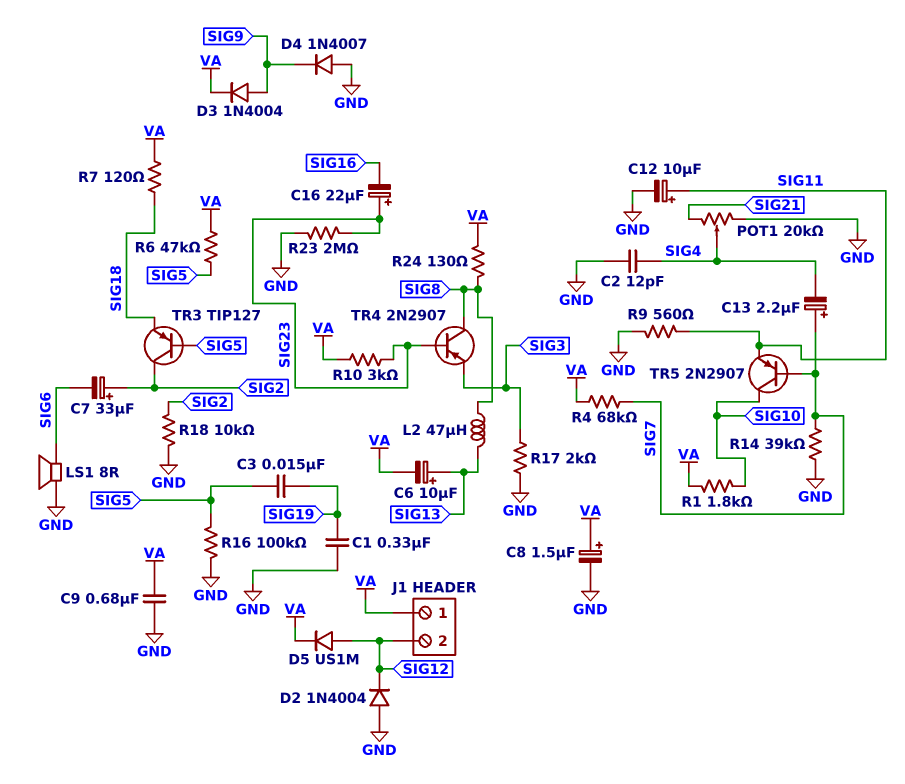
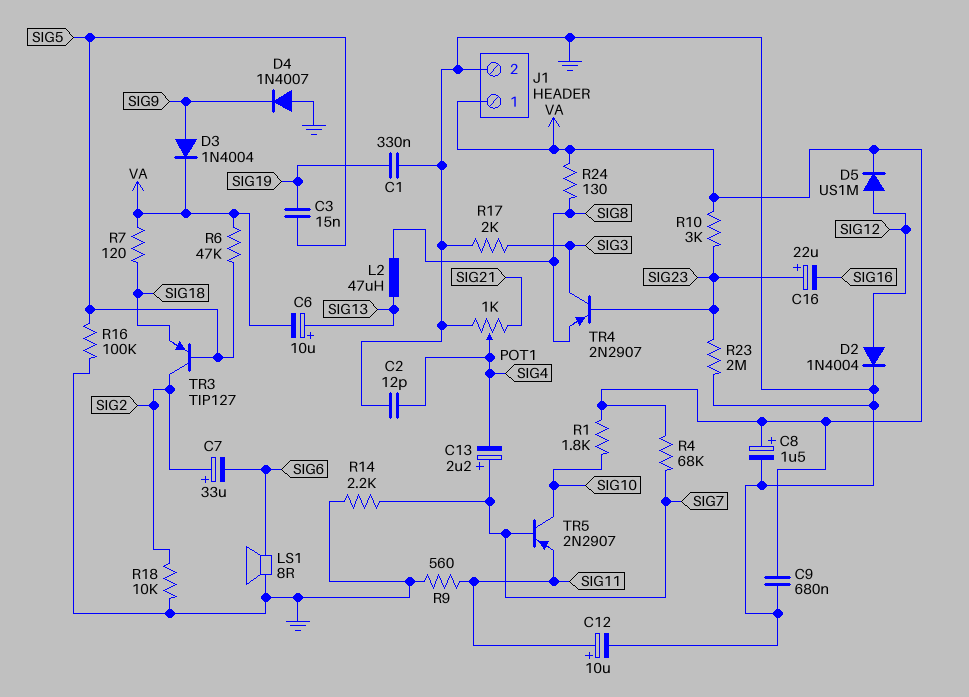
D2: diode 1N4004 (A GND, K SIG12) -> diode 1N4004 (A SIG12, K GND)
J1 pin 2: SIG12 -> GND
POT1: 20k (GND, SIG21, wiper SIG4) -> 1k (GND, SIG21, wiper SIG4)
R14: 39k (GND, SIG7) -> 2.2k (GND, SIG7)
TR4: PNP 2N2907 (B SIG23, C SIG8, E SIG3) -> PNP 2N2907 (B SIG23, C SIG3, E SIG8)

